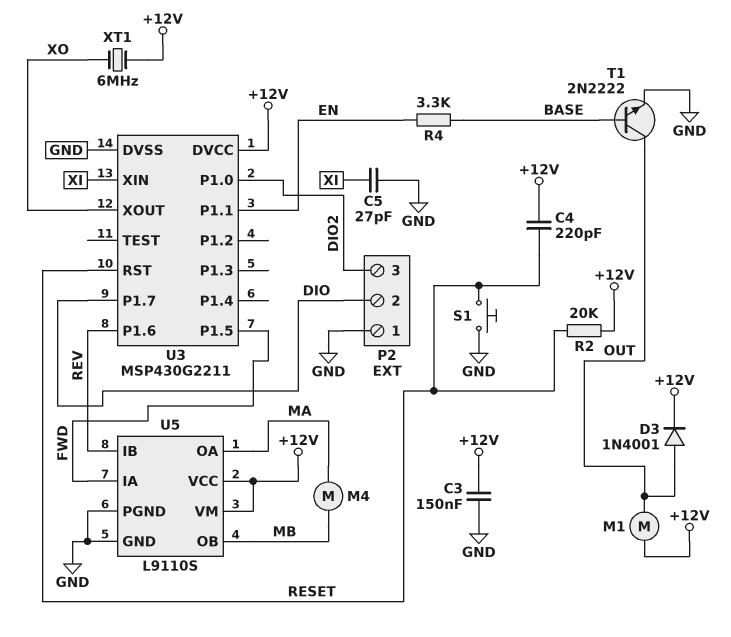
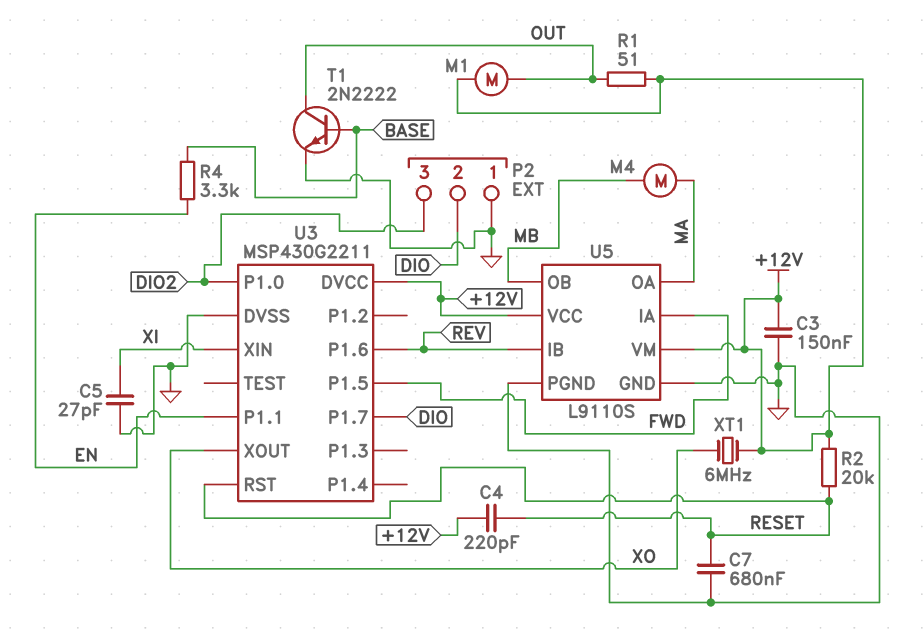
C7: none -> 680nF (GND, RESET)
D3: diode 1N4001 (A OUT, K +12V) -> none
R1: none -> 51 (+12V, OUT)
S1: button (GND, RESET) -> none

